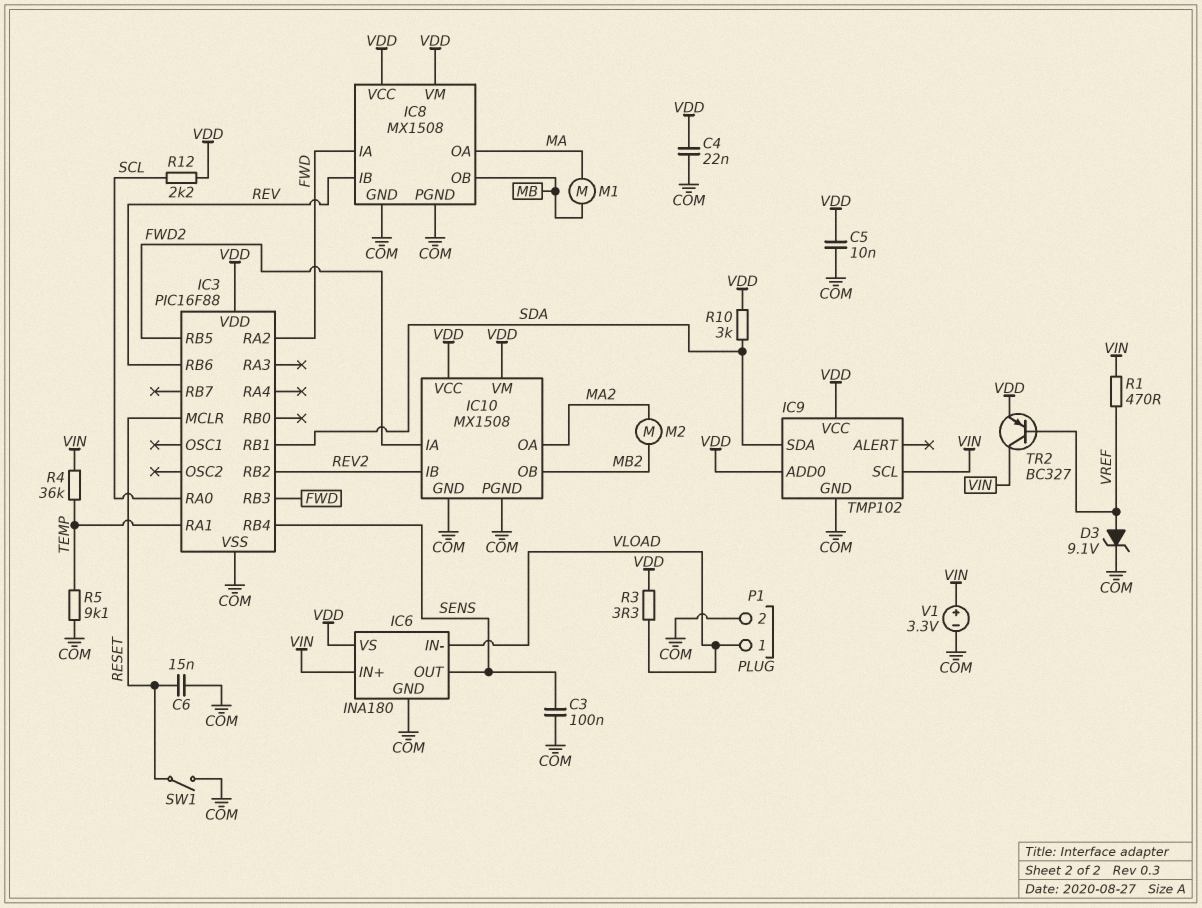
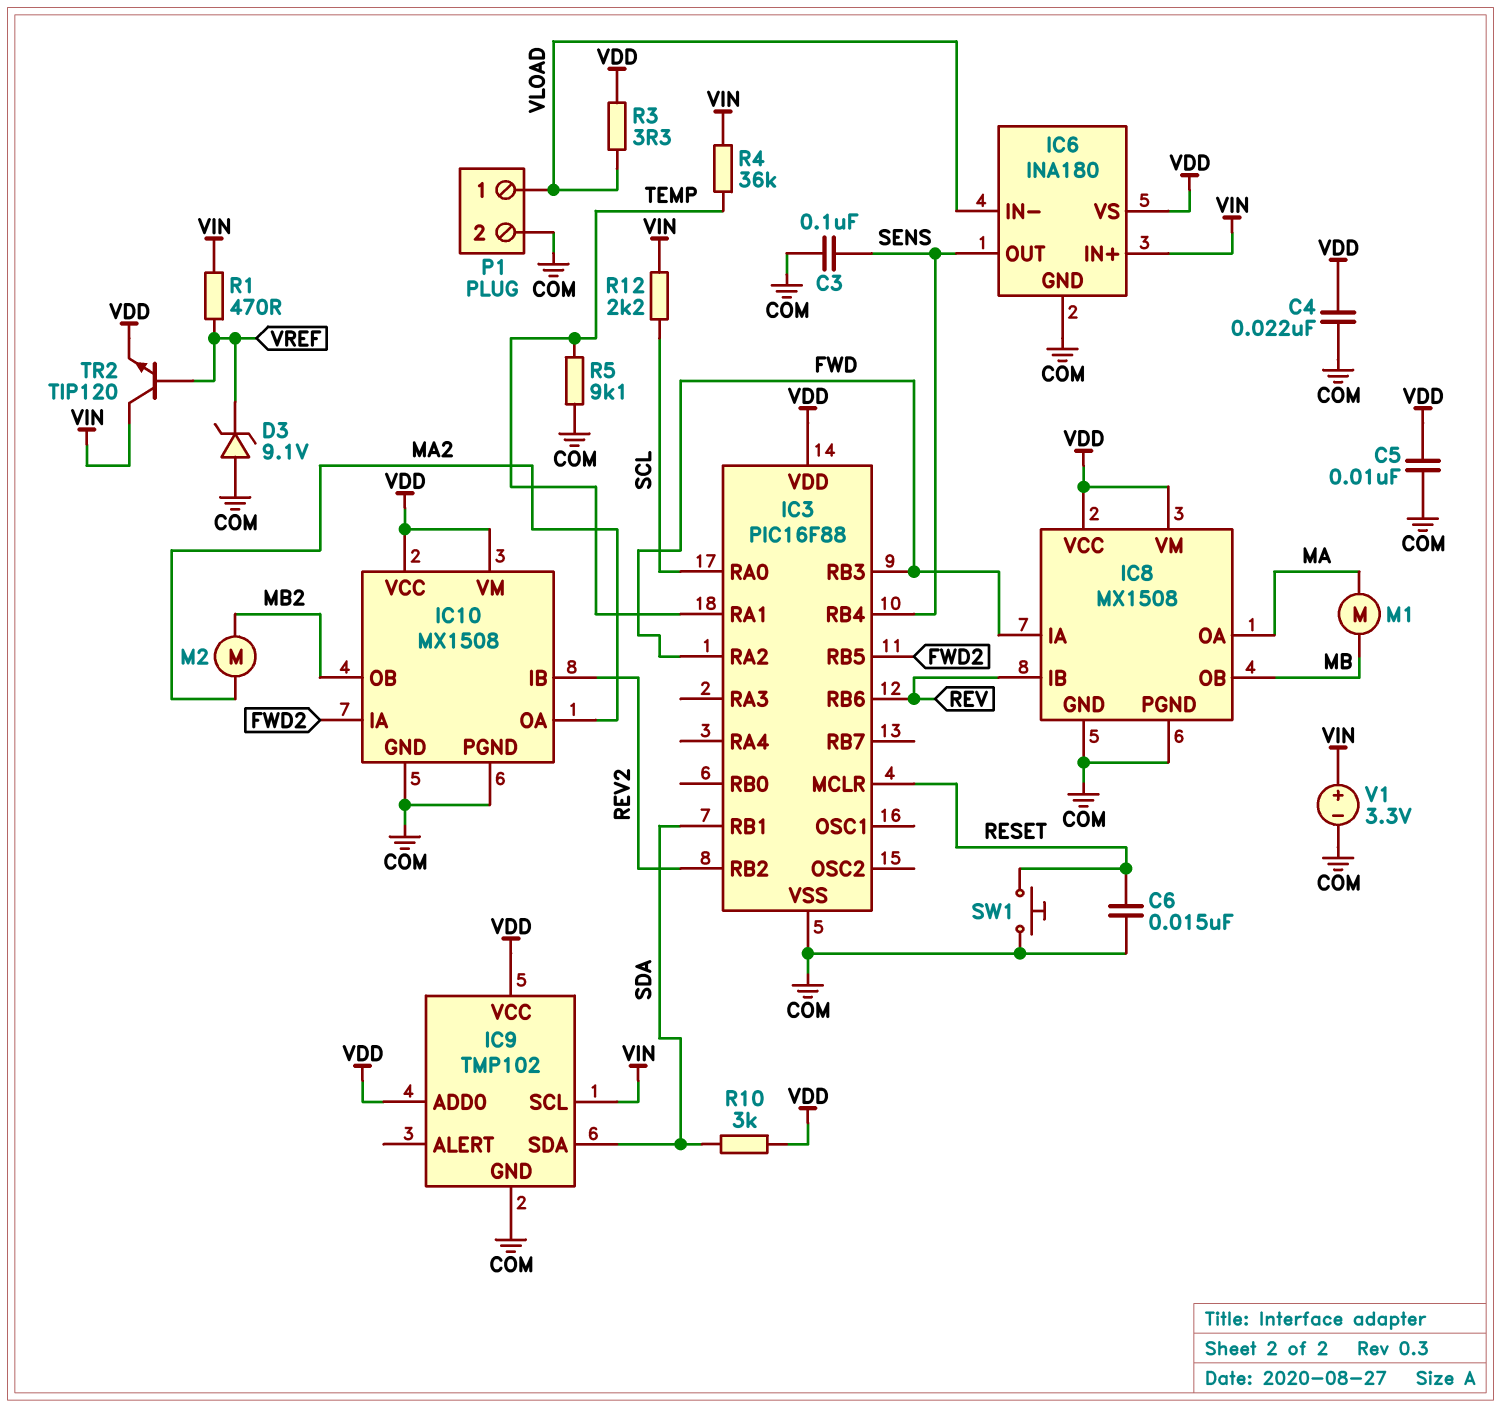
D3: zener 9.1V (A VREF, K COM) -> zener 9.1V (A COM, K VREF)
R12: 2.2k (SCL, VDD) -> 2.2k (SCL, VIN)
SW1: switch (COM, RESET) -> button (COM, RESET)
TR2: PNP BC327 (B VREF, C VIN, E VDD) -> NPN TIP120 (B VREF, C VIN, E VDD)

